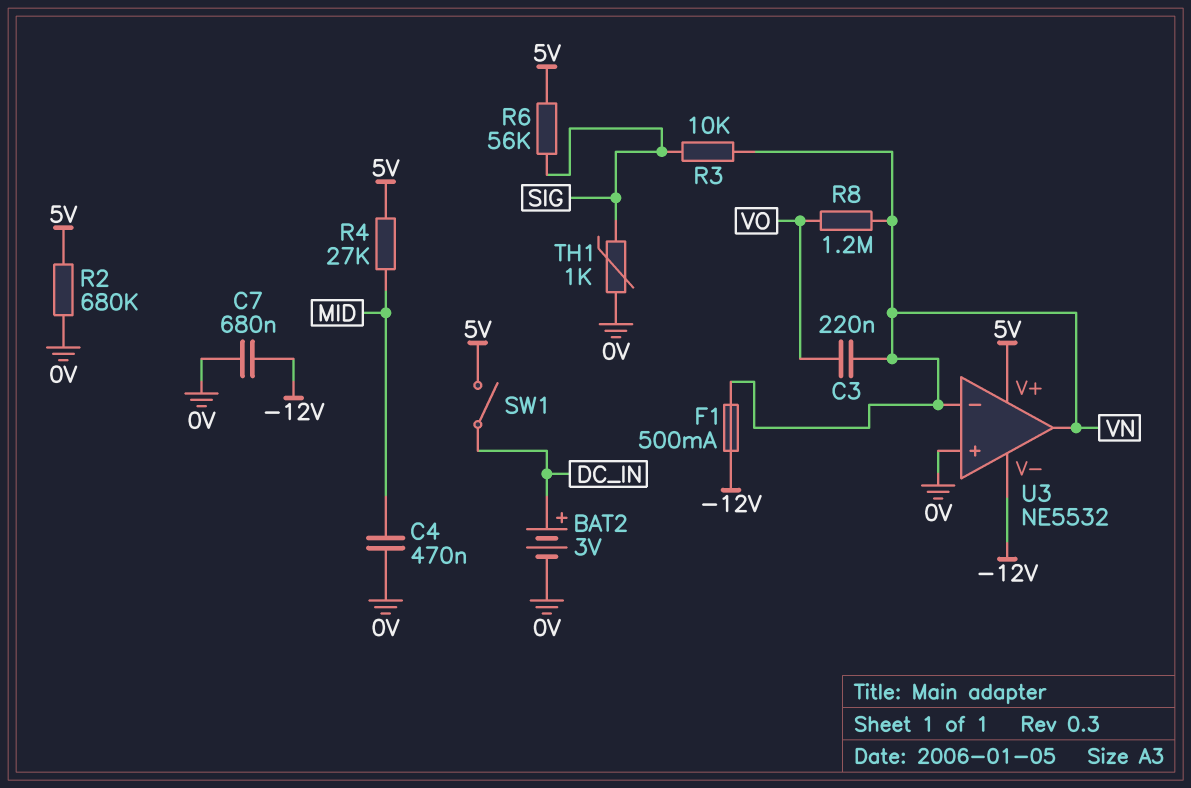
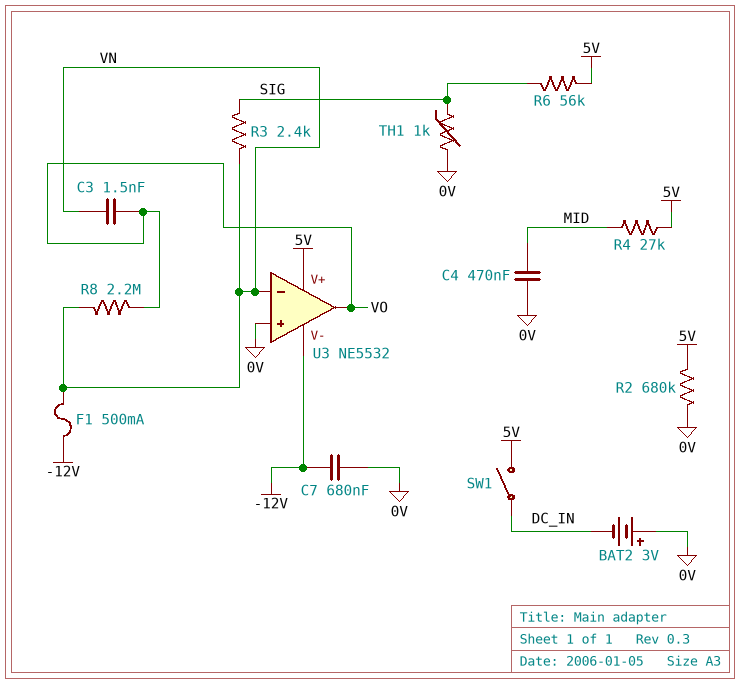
BAT2: 3V (plus DC_IN, minus 0V) -> 3V (plus 0V, minus DC_IN)
C3: 220nF (VN, VO) -> 1.5nF (VN, VO)
R3: 10k (SIG, VN) -> 2.4k (SIG, VN)
R8: 1.2M (VN, VO) -> 2.2M (VN, VO)
U3 pin out: VN -> VO

